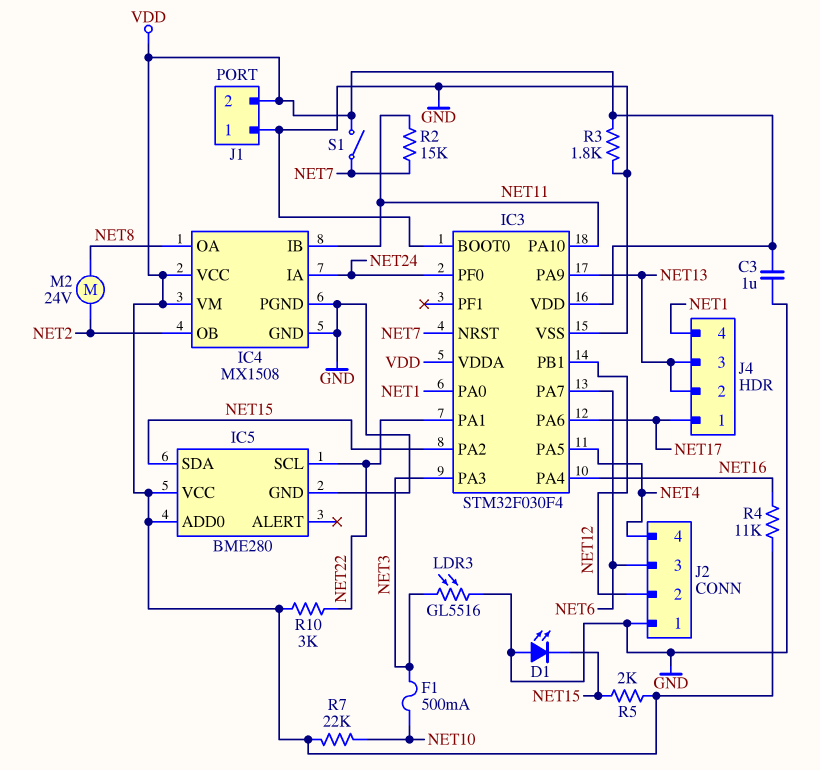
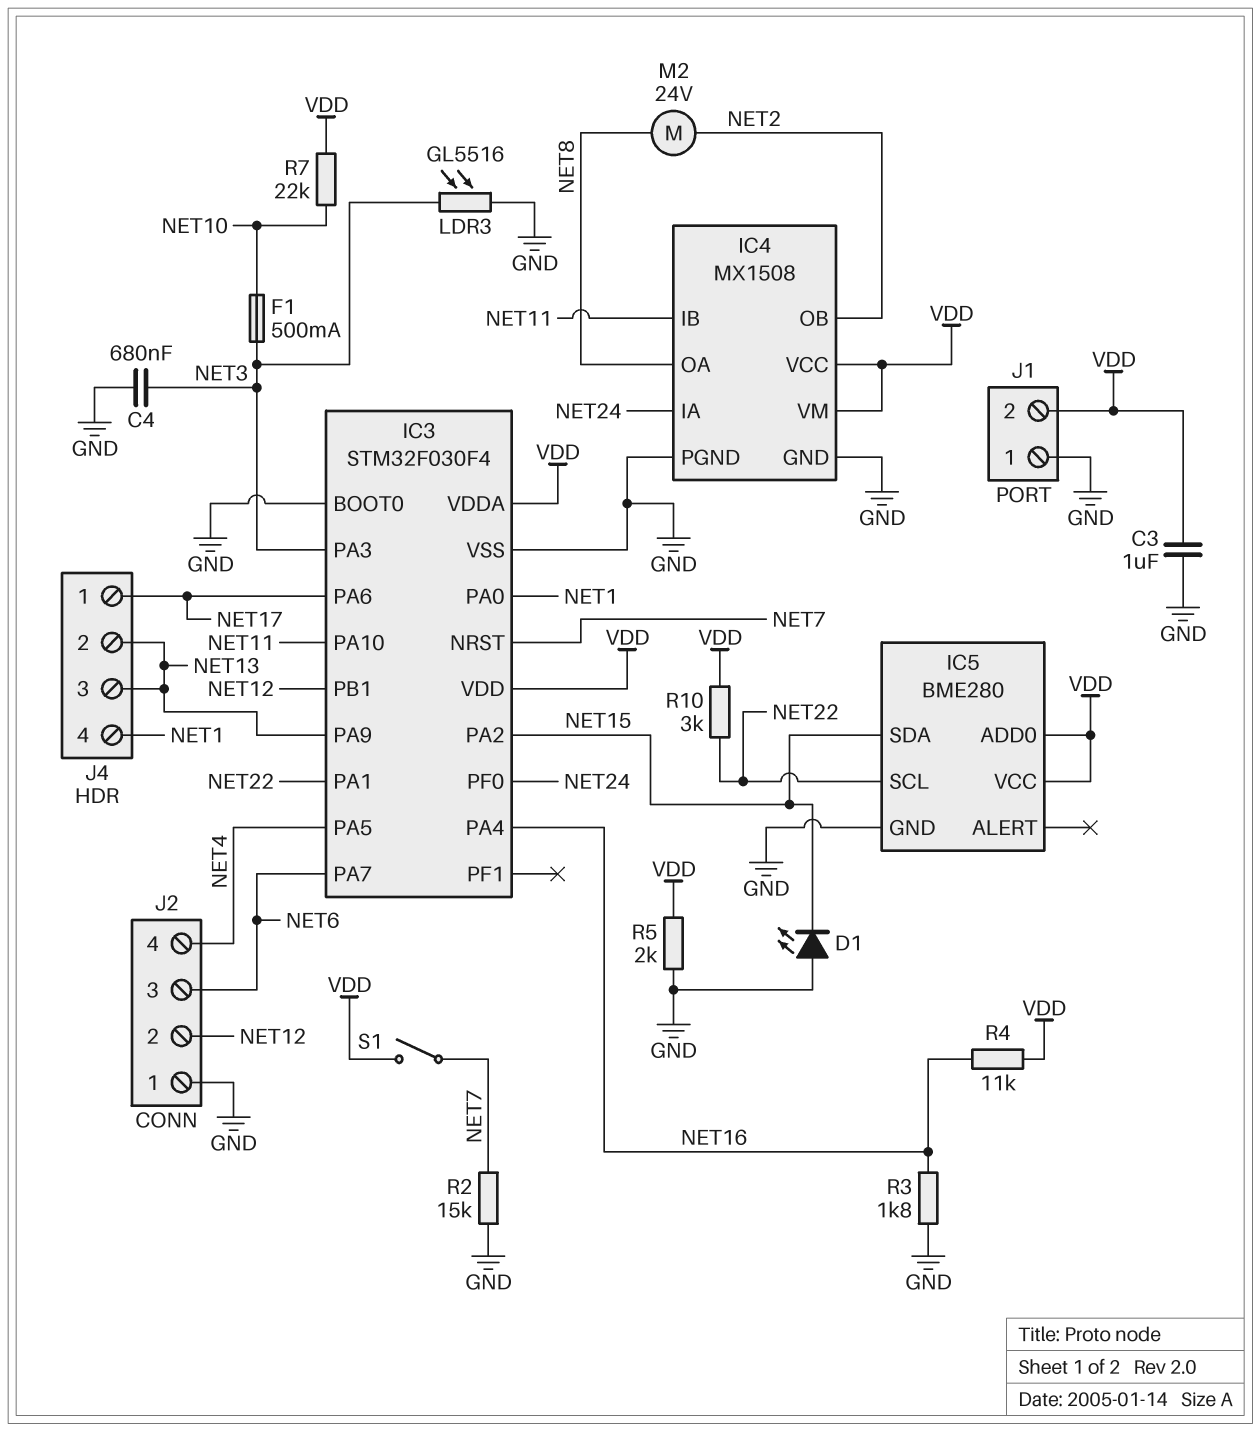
C4: none -> 680nF (GND, NET3)
R2: 15k (NET7, NET11) -> 15k (GND, NET7)
R3: 1.8k (GND, VDD) -> 1.8k (GND, NET16)
R5: 2k (NET15, VDD) -> 2k (GND, VDD)

